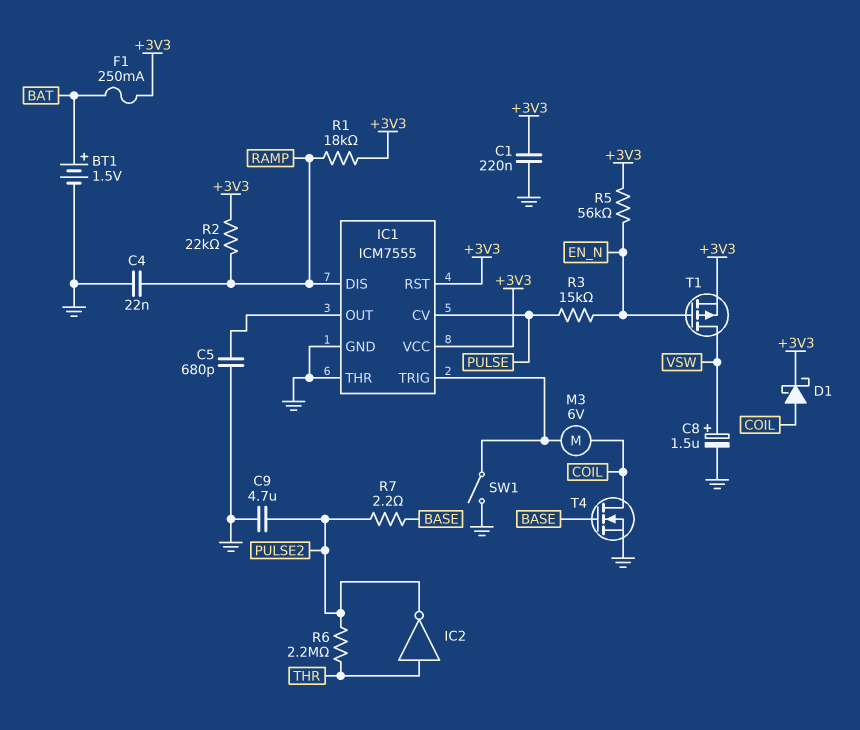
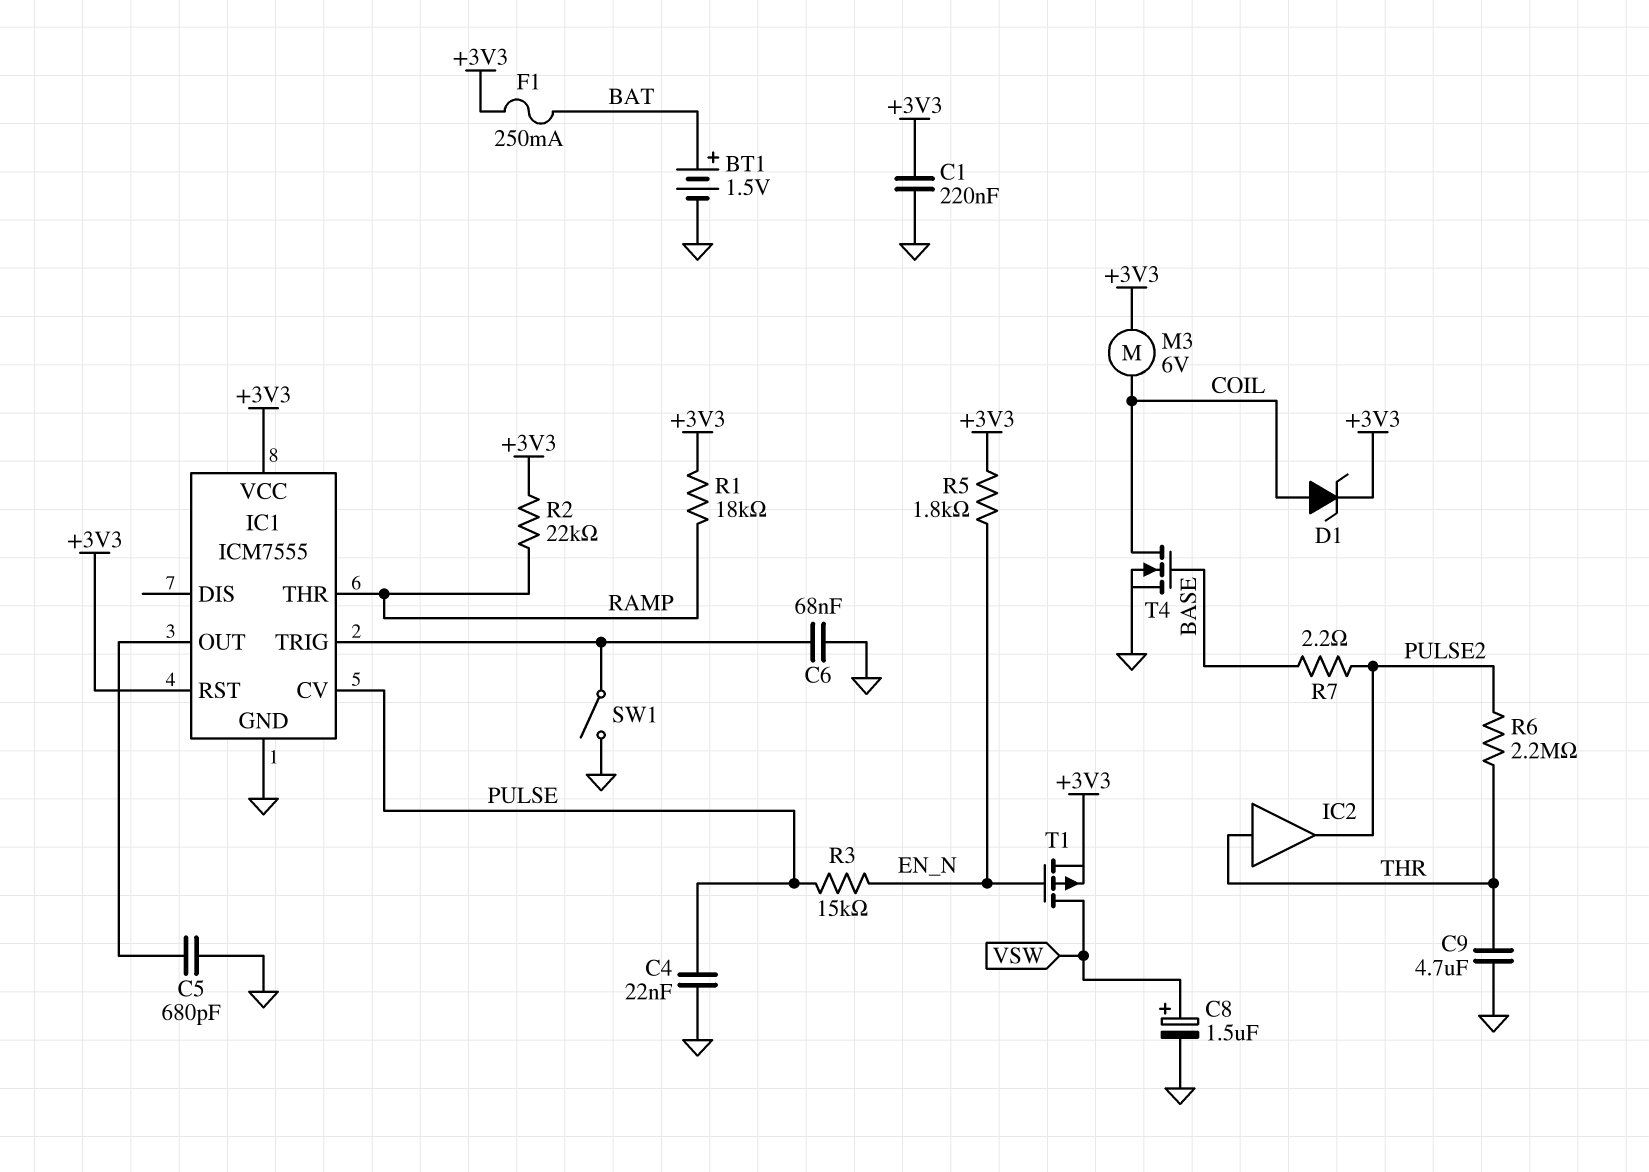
C4: 22nF (GND, RAMP) -> 22nF (GND, PULSE)
C6: none -> 68nF (GND, IC1/TRIG)
C9: 4.7uF (GND, PULSE2) -> 4.7uF (GND, THR)
D1: schottky (A COIL, K +3V3) -> zener (A COIL, K +3V3)
IC1 pin DIS: RAMP -> none
IC1 pin THR: GND -> RAMP
IC2: NOT (in THR, out PULSE2) -> buffer (in THR, out PULSE2)
M3: motor 6V (COIL, IC1/TRIG) -> motor 6V (+3V3, COIL)
R5: 56k (+3V3, EN_N) -> 1.8k (+3V3, EN_N)

